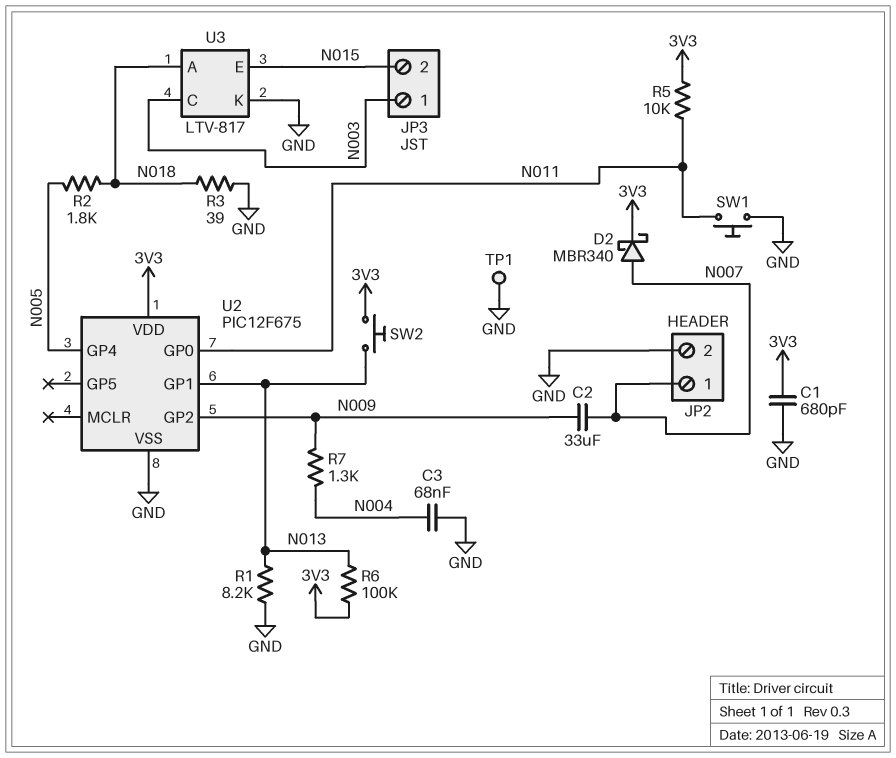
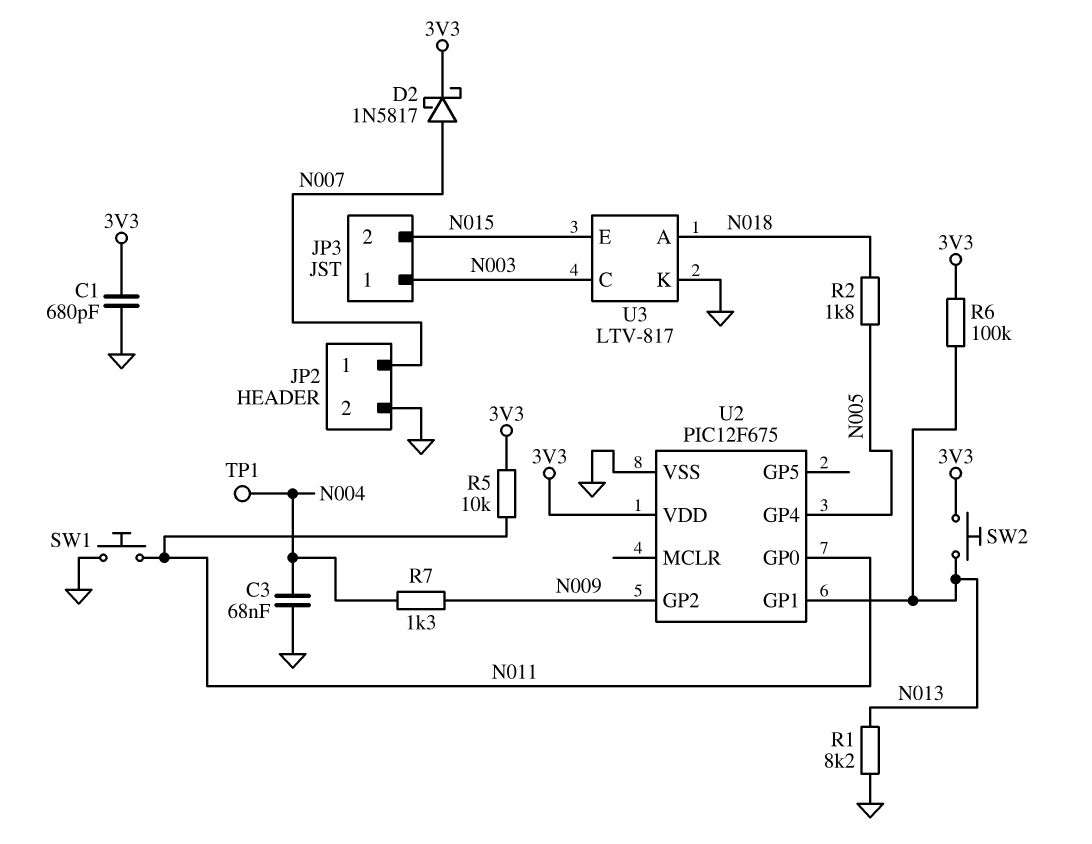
C2: 33uF (N007, N009) -> none
D2: schottky MBR340 (A N007, K 3V3) -> schottky 1N5817 (A N007, K 3V3)
R3: 39 (GND, N018) -> none
TP1: test point (GND) -> test point (N004)

